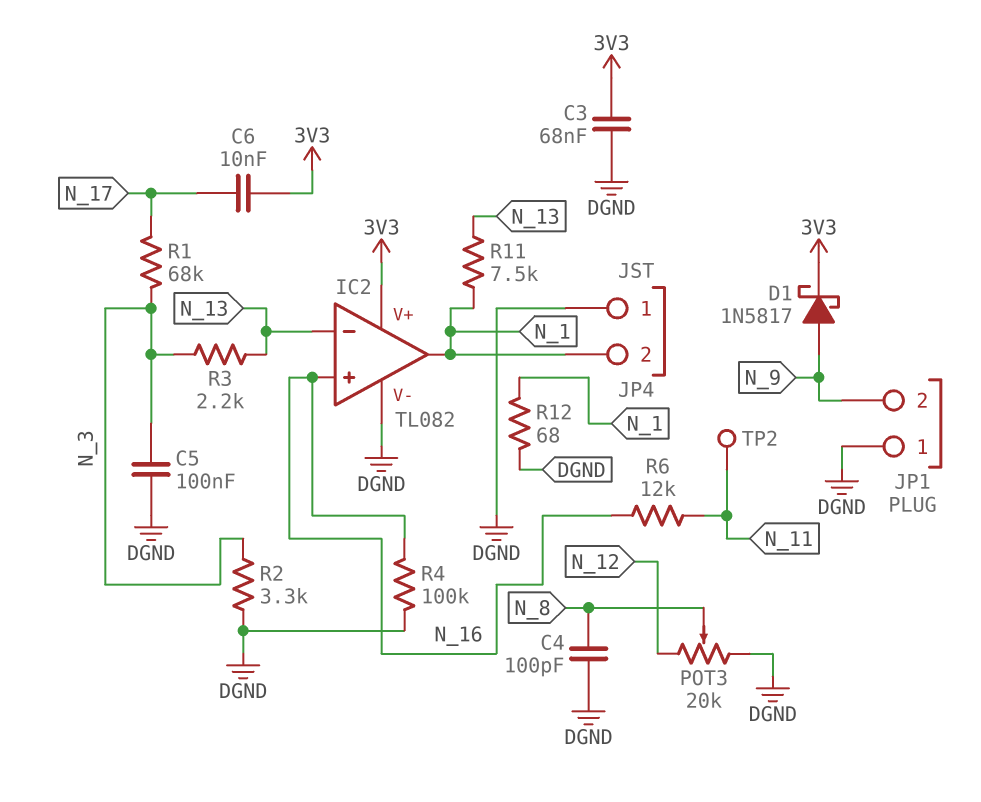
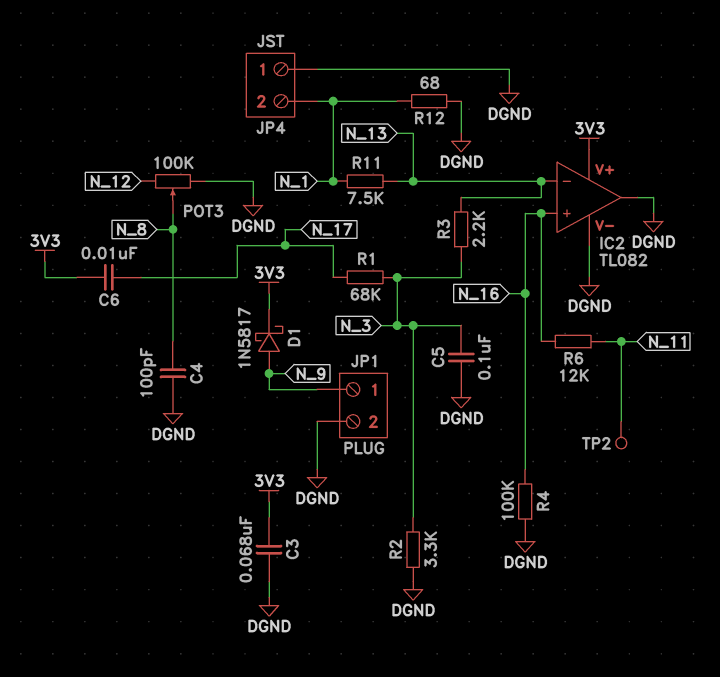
IC2 pin out: N_1 -> DGND
JP1 pin 1: DGND -> N_9
JP1 pin 2: N_9 -> DGND
POT3: 20k (DGND, N_12, wiper N_8) -> 100k (DGND, N_12, wiper N_8)

